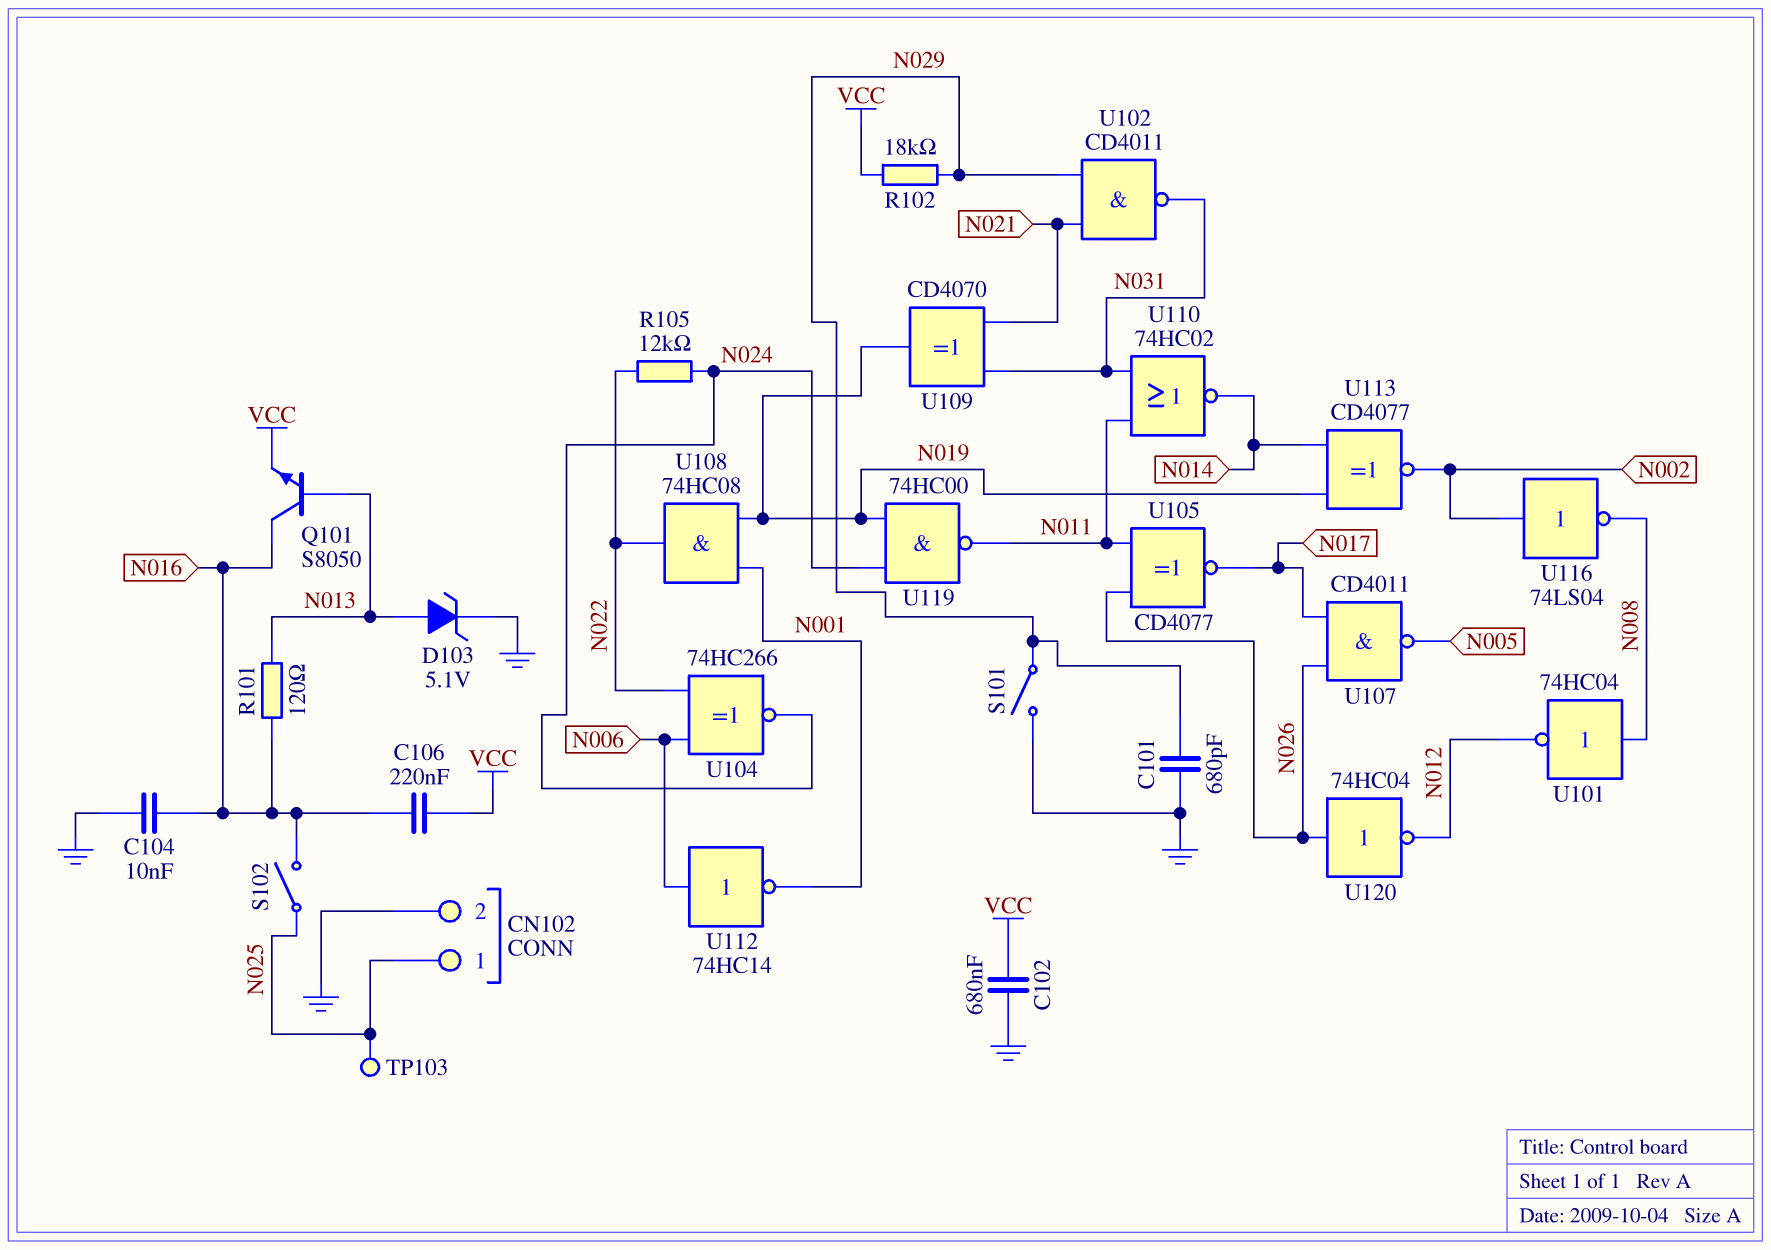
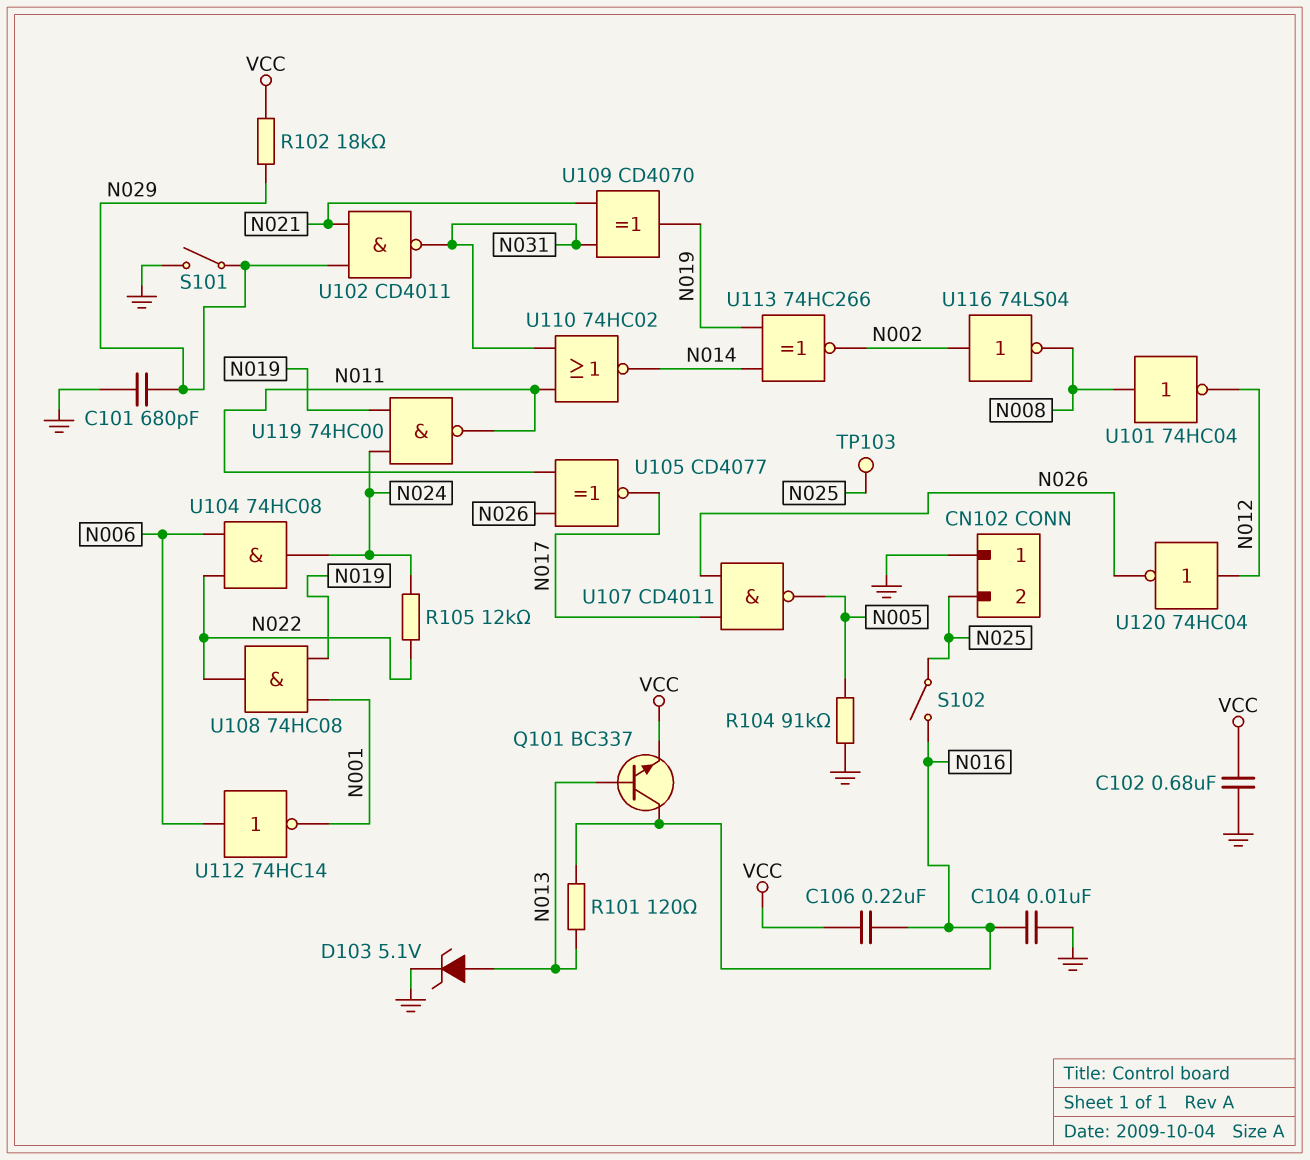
CN102 pin 1: N025 -> GND
CN102 pin 2: GND -> N025
Q101: NPN S8050 (B N013, C N016, E VCC) -> NPN BC337 (B N013, C N016, E VCC)
R104: none -> 91k (GND, N005)
U104: XNOR 74HC266 (in N006, in N022, out N024) -> AND 74HC08 (in N006, in N022, out N024)
U113: XNOR CD4077 (in N014, in N019, out N002) -> XNOR 74HC266 (in N014, in N019, out N002)
U120: NOT 74HC04 (in N026, out N012) -> NOT 74HC04 (in N012, out N026)

